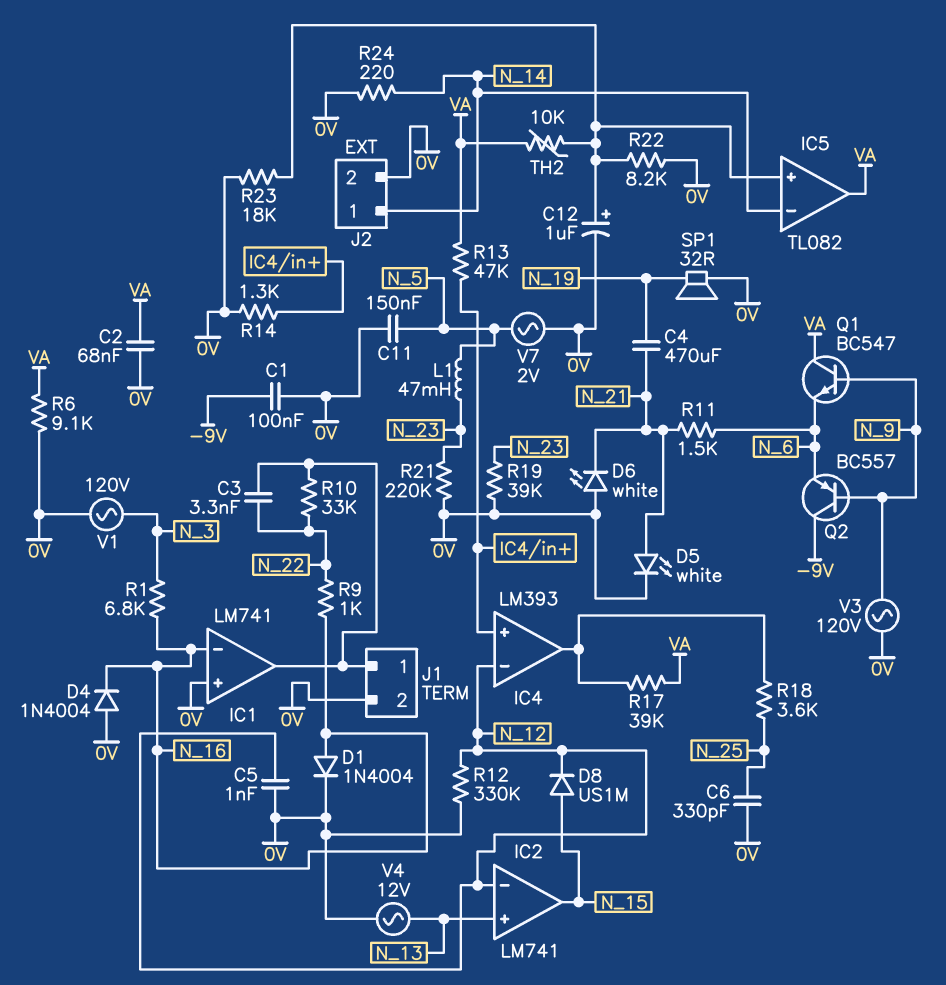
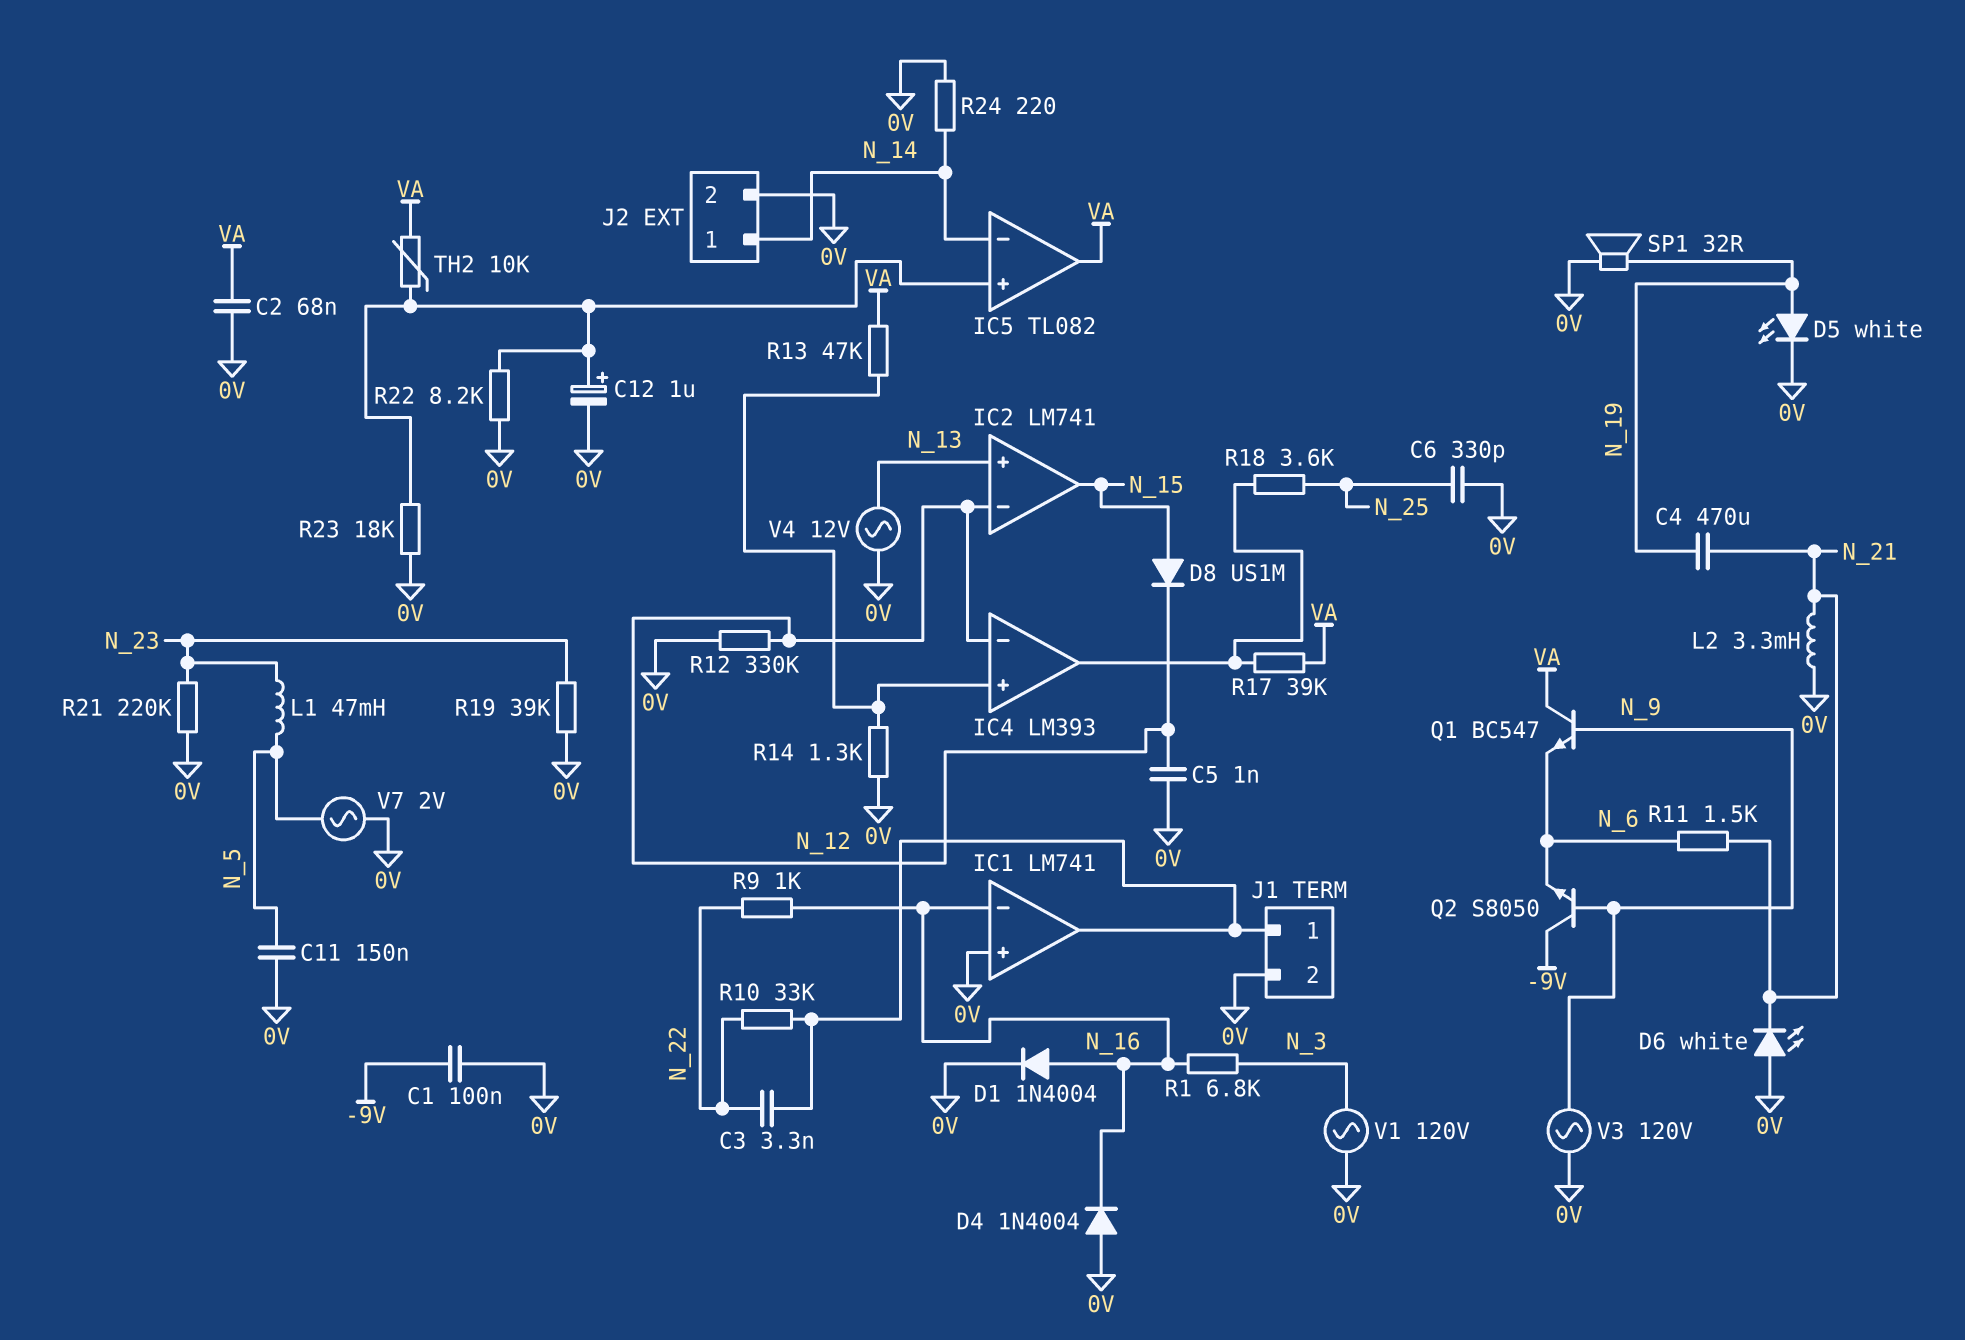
D5: LED white (A N_21, K 0V) -> LED white (A N_19, K 0V)
L2: none -> 3.3mH (0V, N_21)
Q2: PNP BC557 (B N_9, C -9V, E N_6) -> NPN S8050 (B N_9, C -9V, E N_6)
R6: 9.1k (0V, VA) -> none

